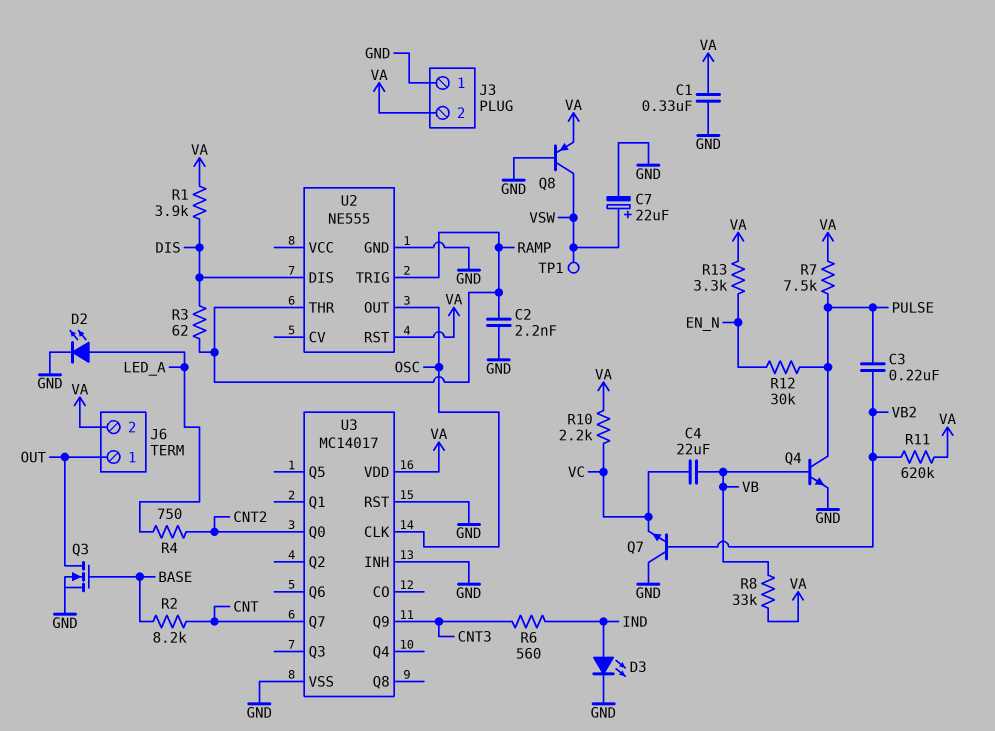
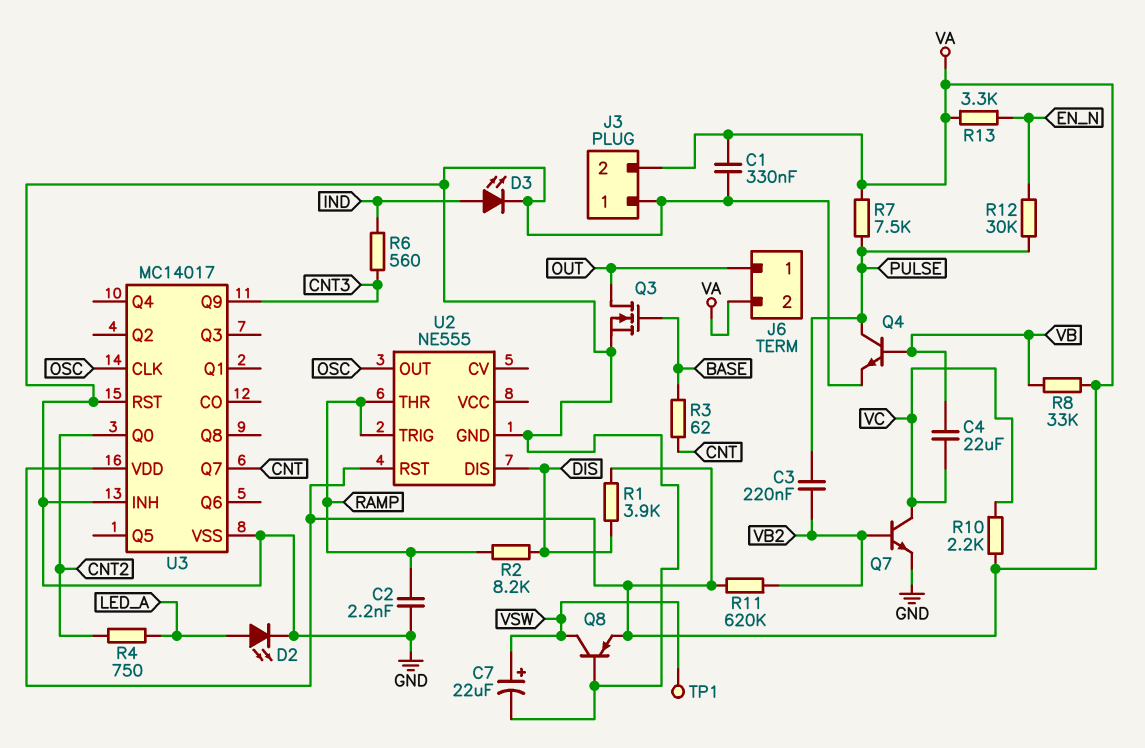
Q7: NPN (B VB2, C GND, E VC) -> NPN (B VB2, C VC, E GND)
R2: 8.2k (BASE, CNT) -> 8.2k (DIS, RAMP)
R3: 62 (DIS, RAMP) -> 62 (BASE, CNT)

